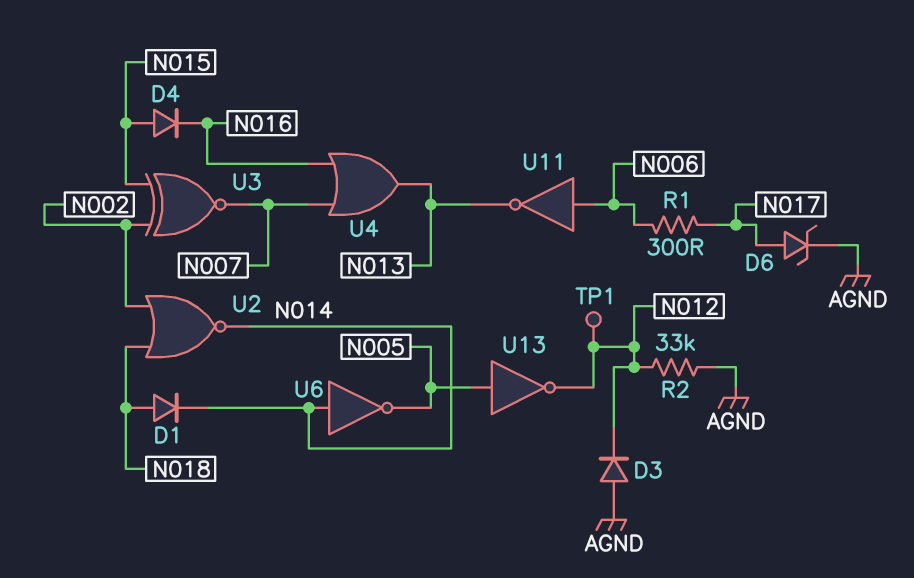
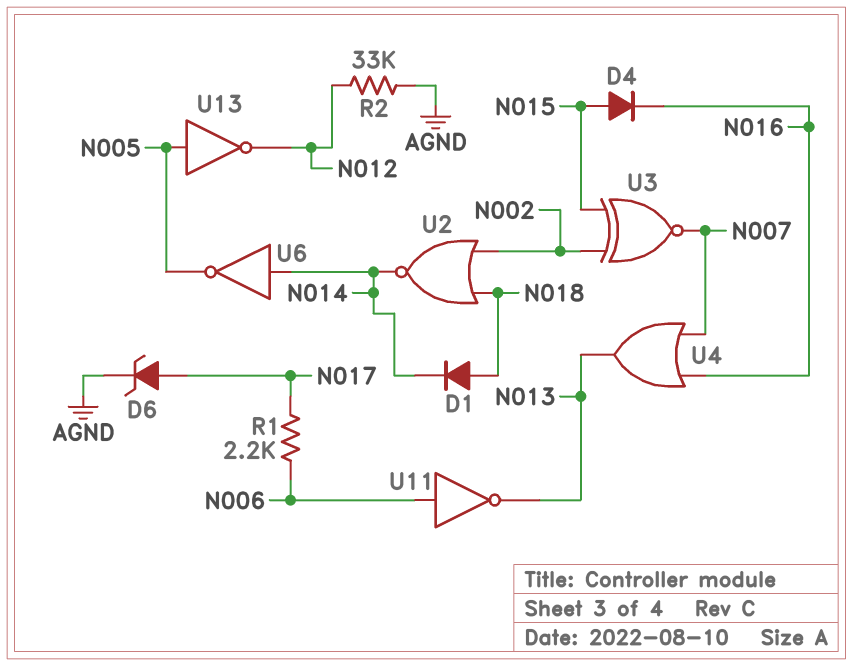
D3: diode (A AGND, K N012) -> none
R1: 300 (N006, N017) -> 2.2k (N006, N017)
TP1: test point (N012) -> none

